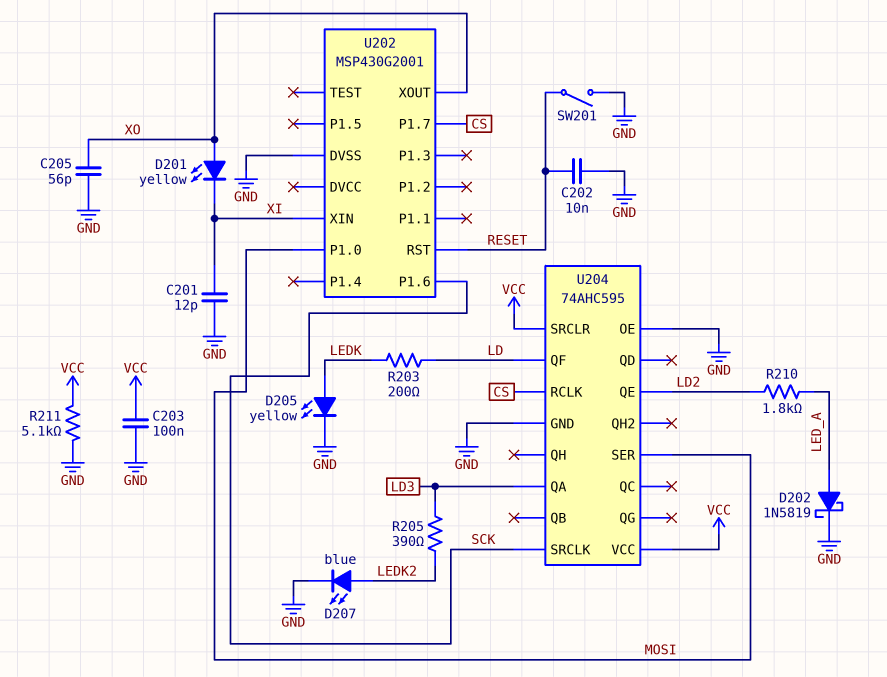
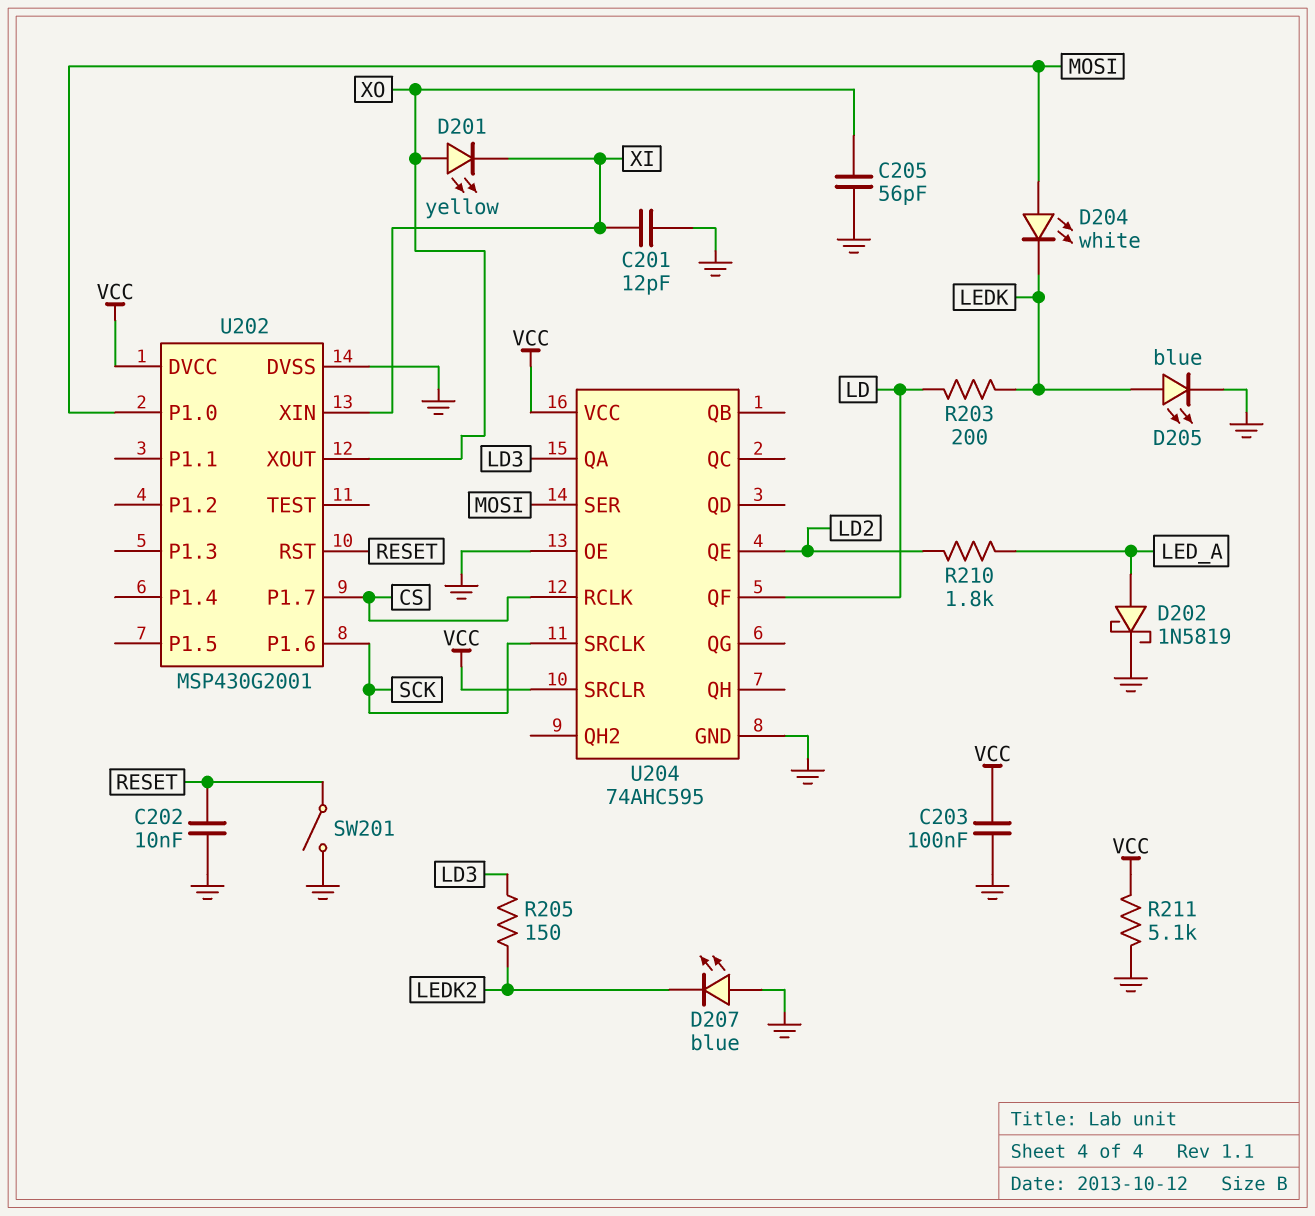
D204: none -> LED white (A MOSI, K LEDK)
D205: LED yellow (A LEDK, K GND) -> LED blue (A LEDK, K GND)
D207: LED blue (A LEDK2, K GND) -> LED blue (A GND, K LEDK2)
R205: 390 (LD3, LEDK2) -> 150 (LD3, LEDK2)
U202 pin DVCC: none -> VCC

